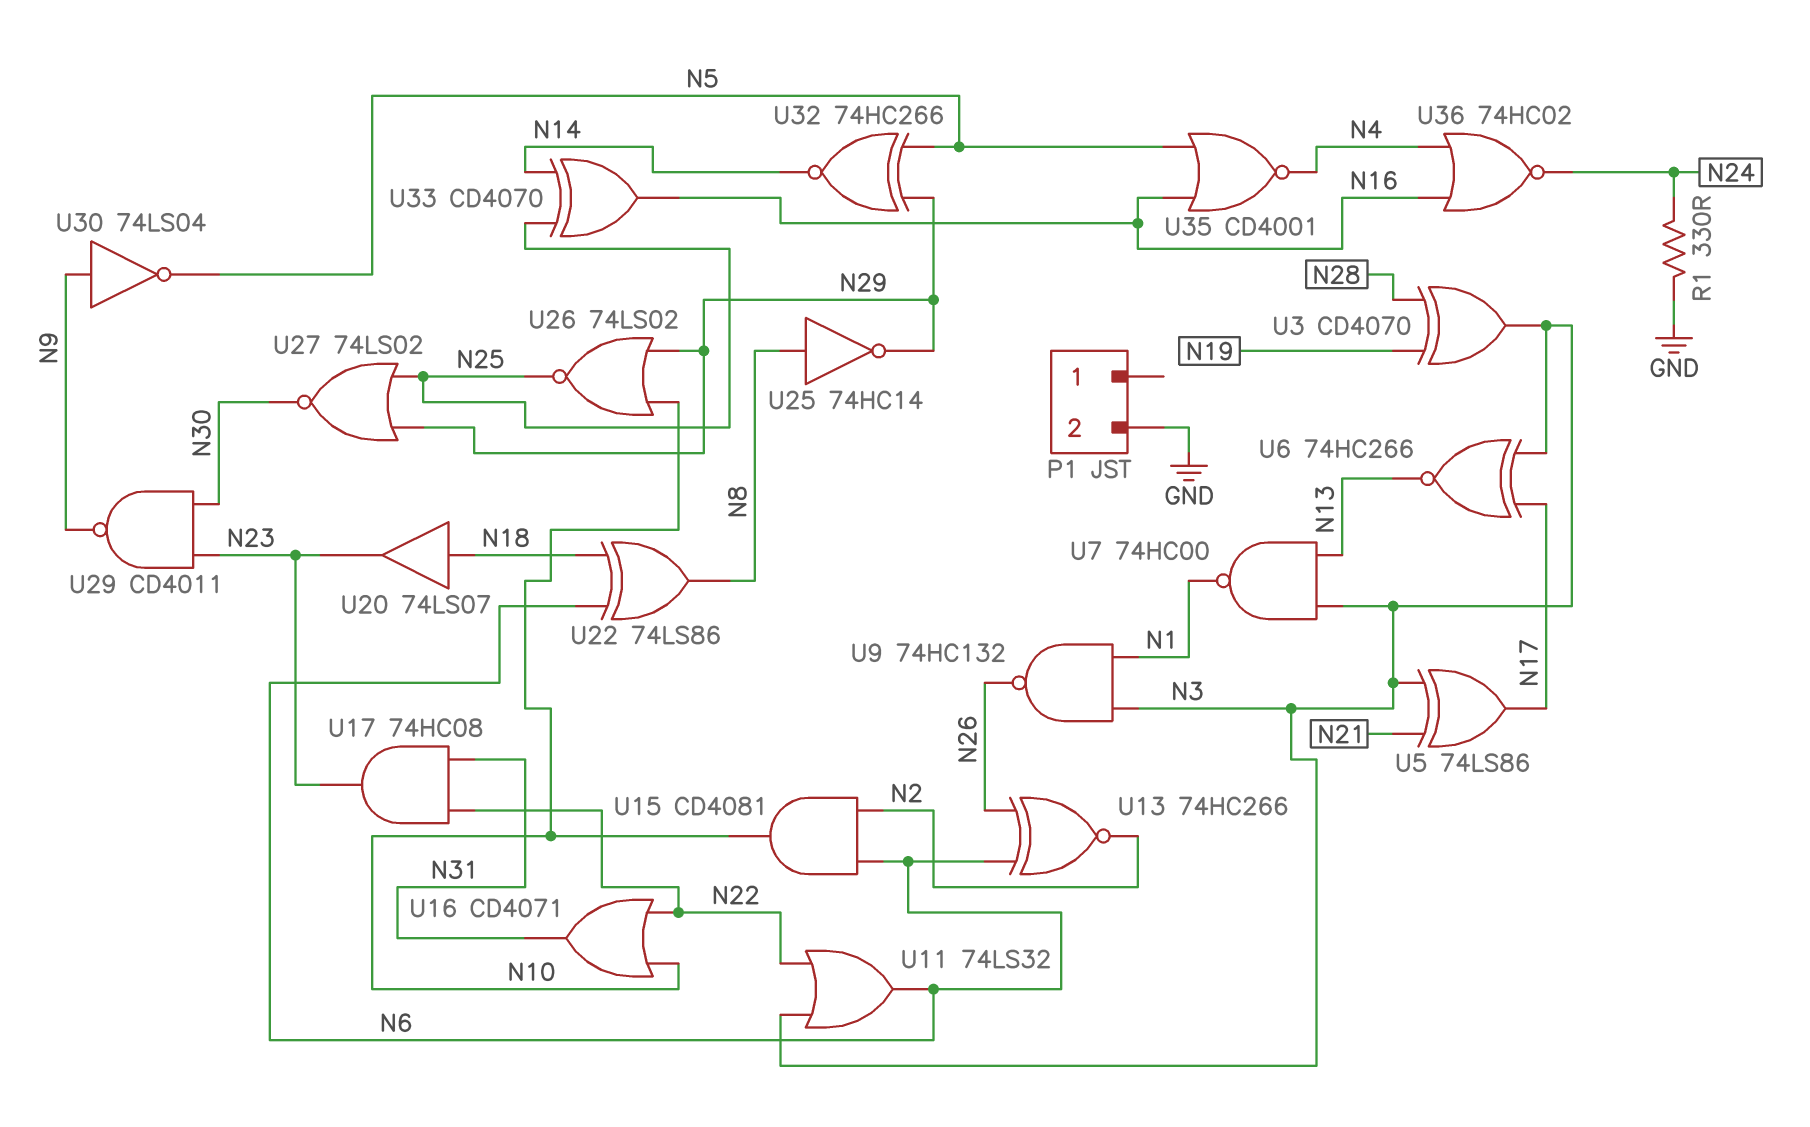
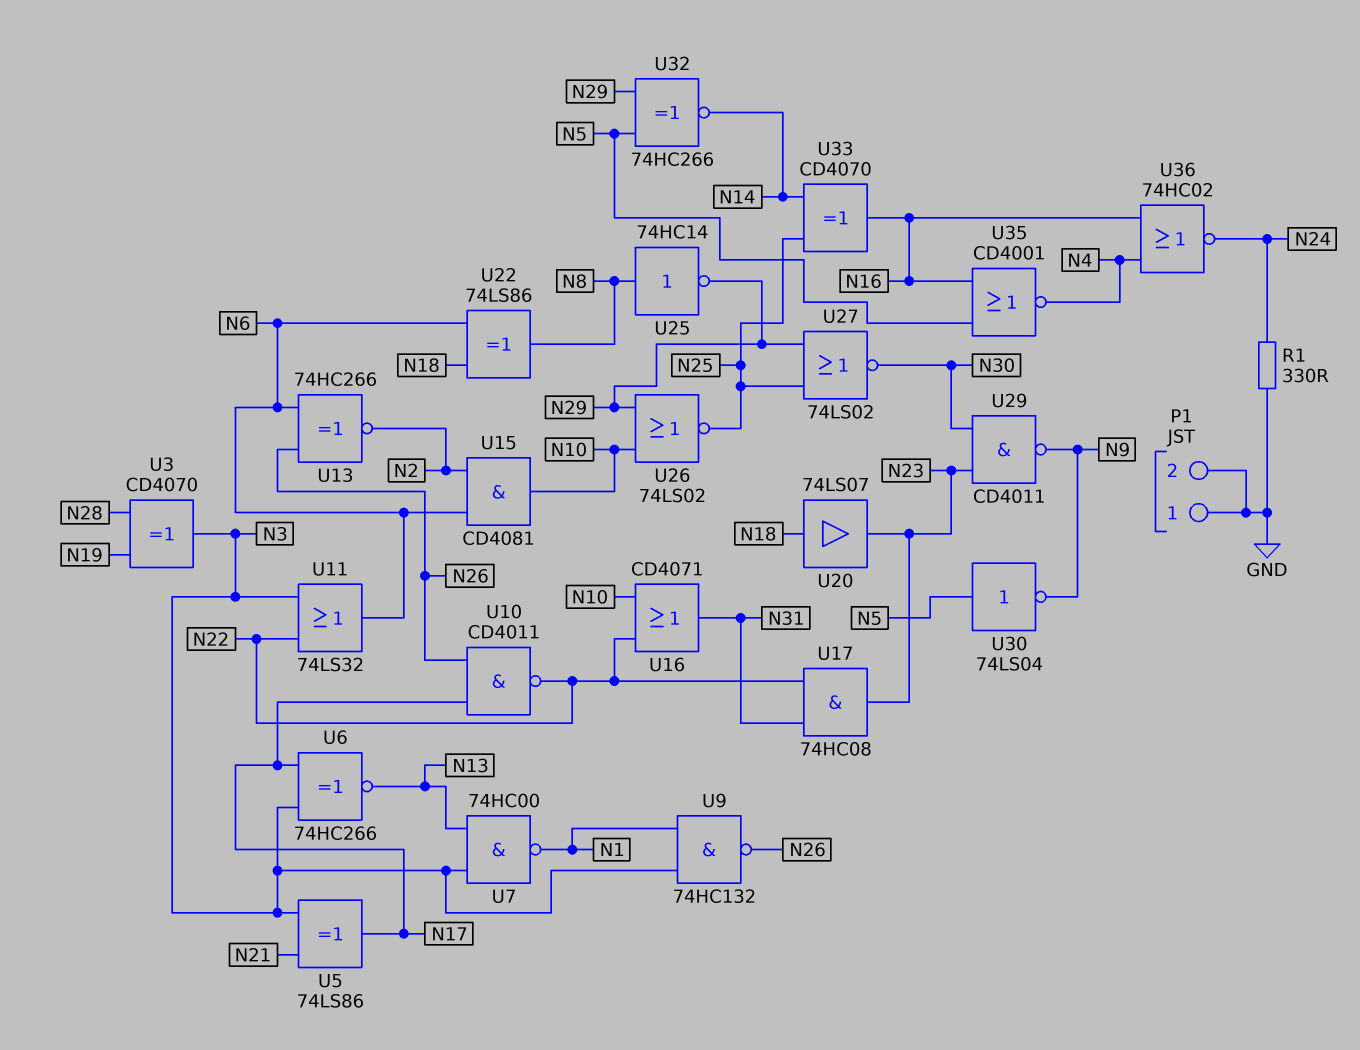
P1 pin 1: none -> GND
U10: none -> NAND CD4011 (in N17, in N26, out N22)
U30: NOT 74LS04 (in N9, out N5) -> NOT 74LS04 (in N5, out N9)

